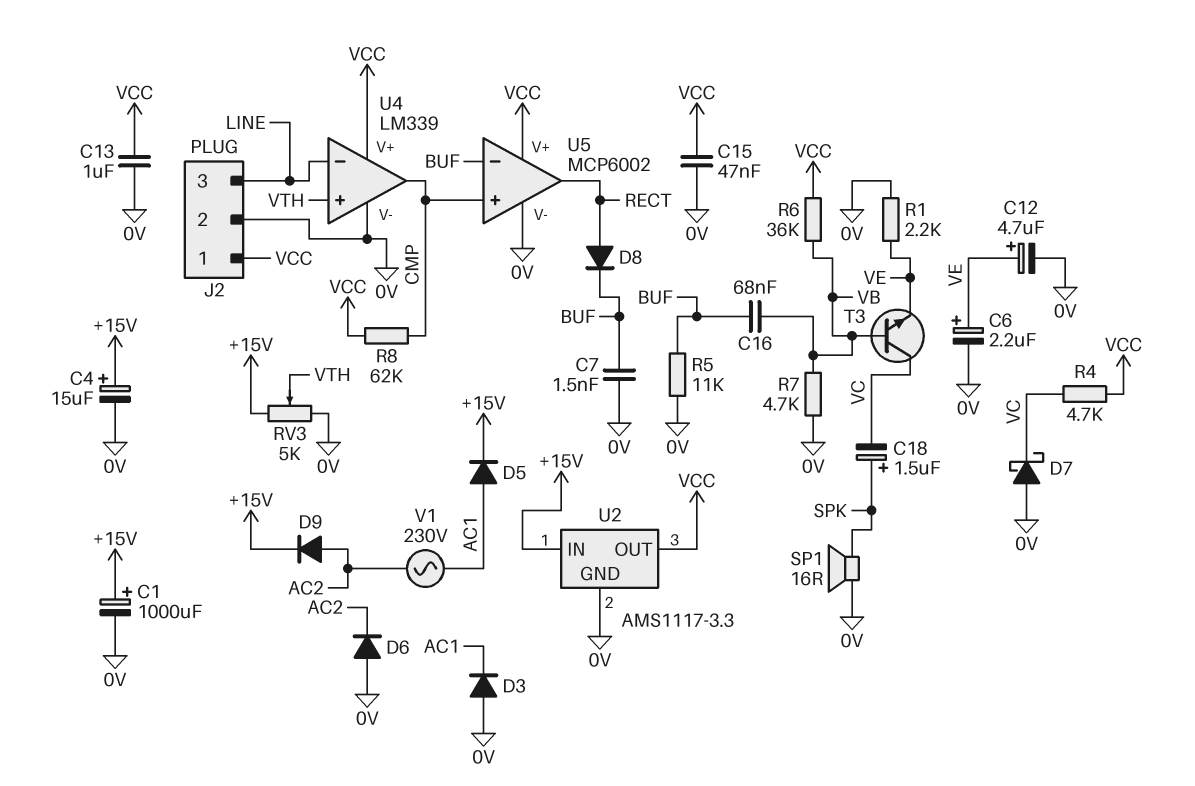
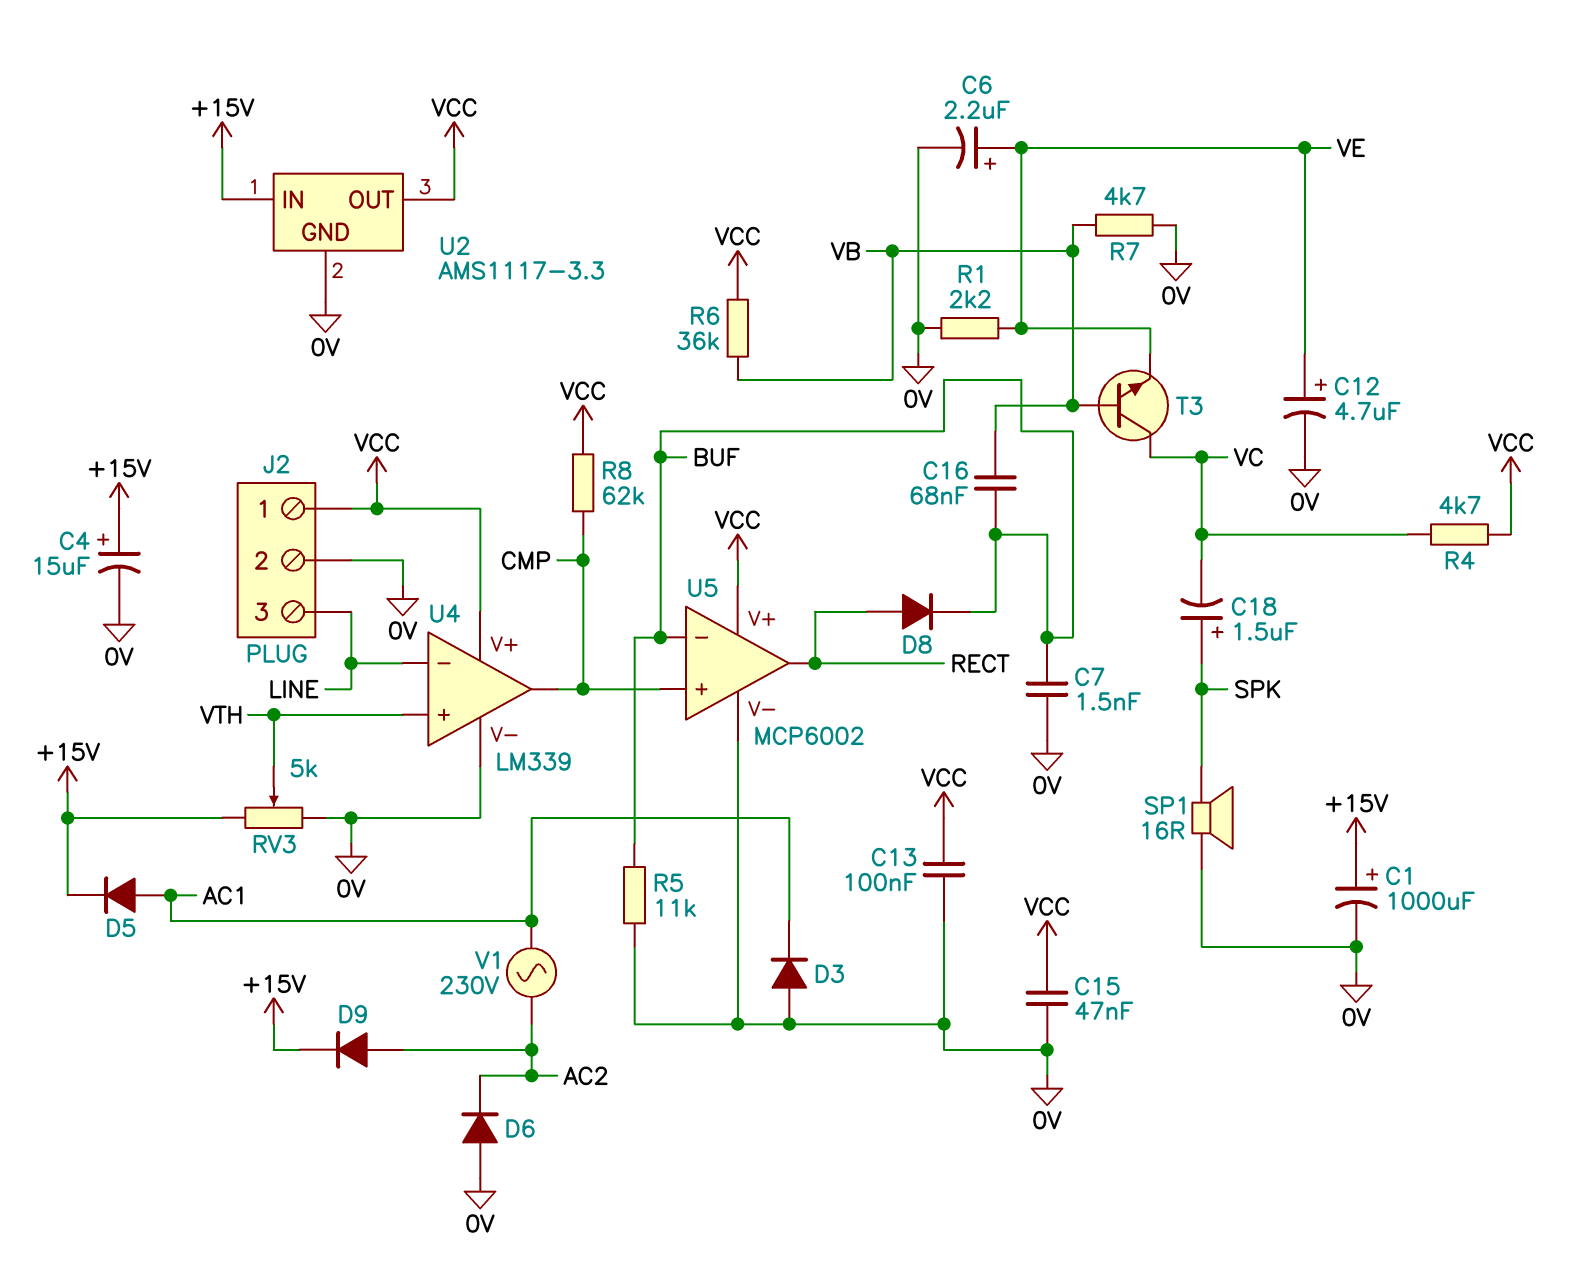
C13: 1uF (0V, VCC) -> 100nF (0V, VCC)
D7: schottky (A 0V, K VC) -> none

